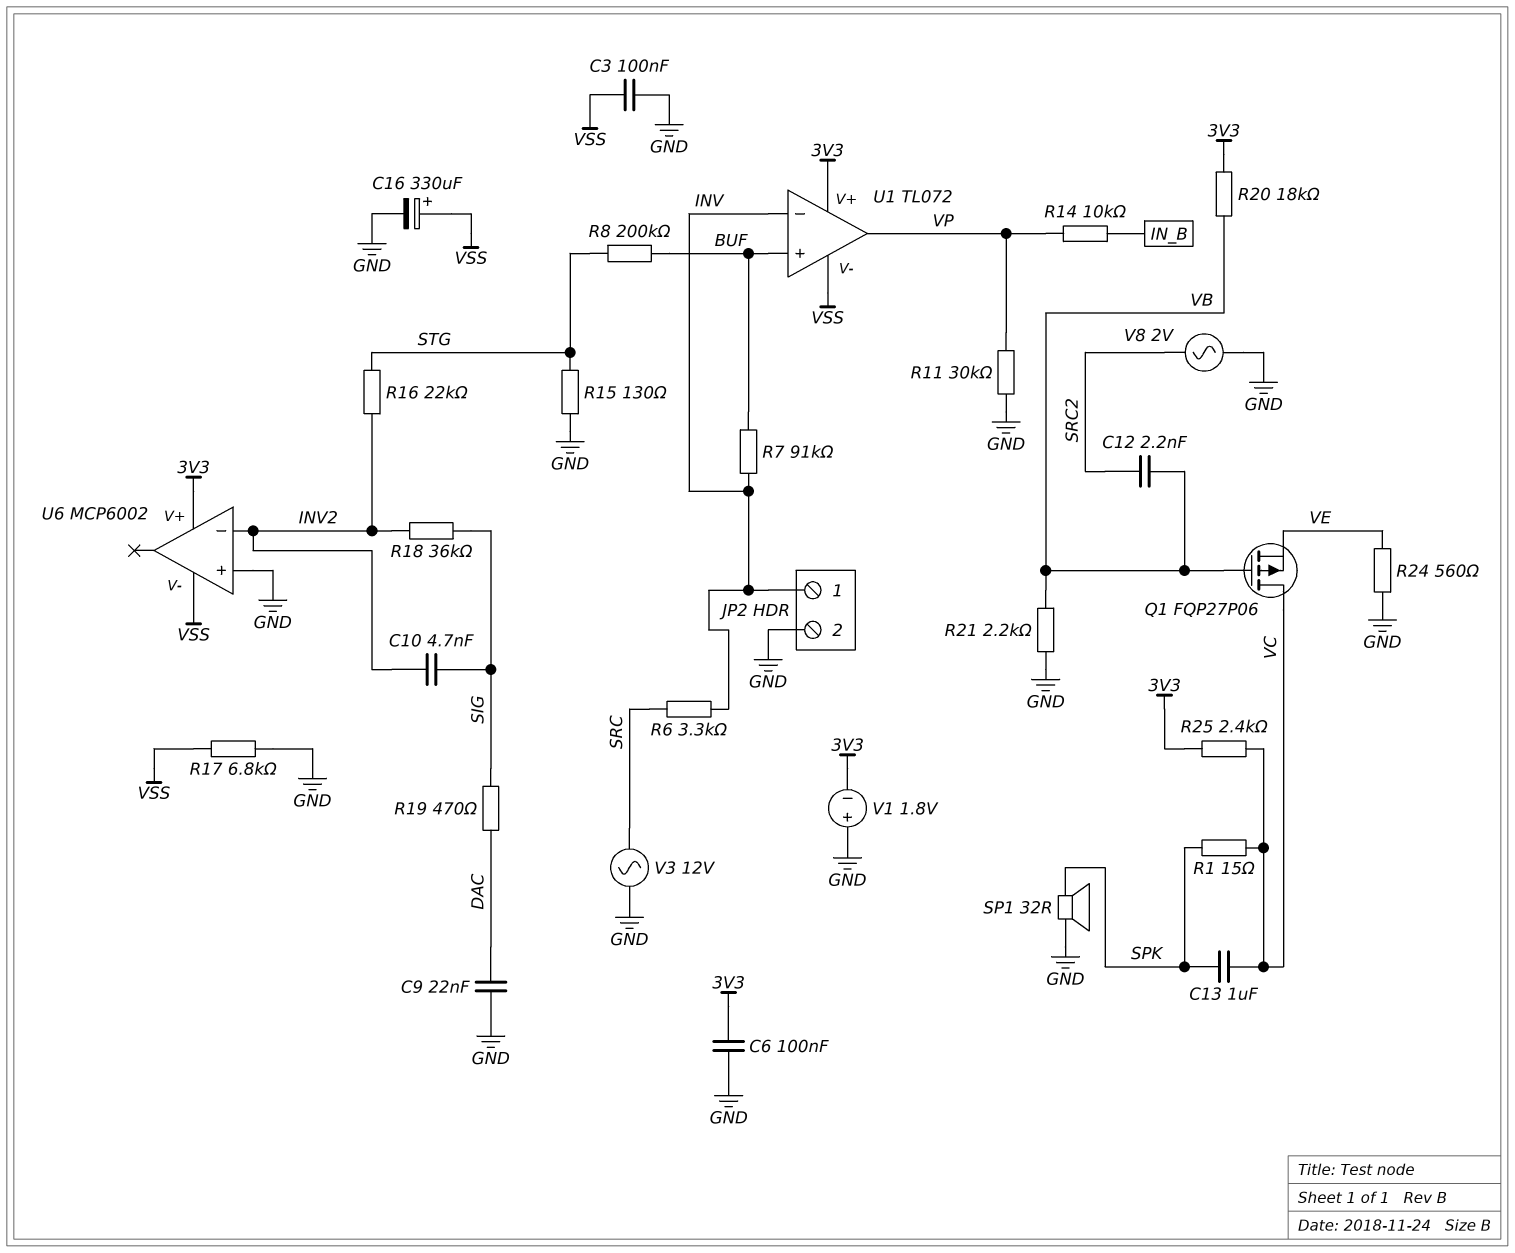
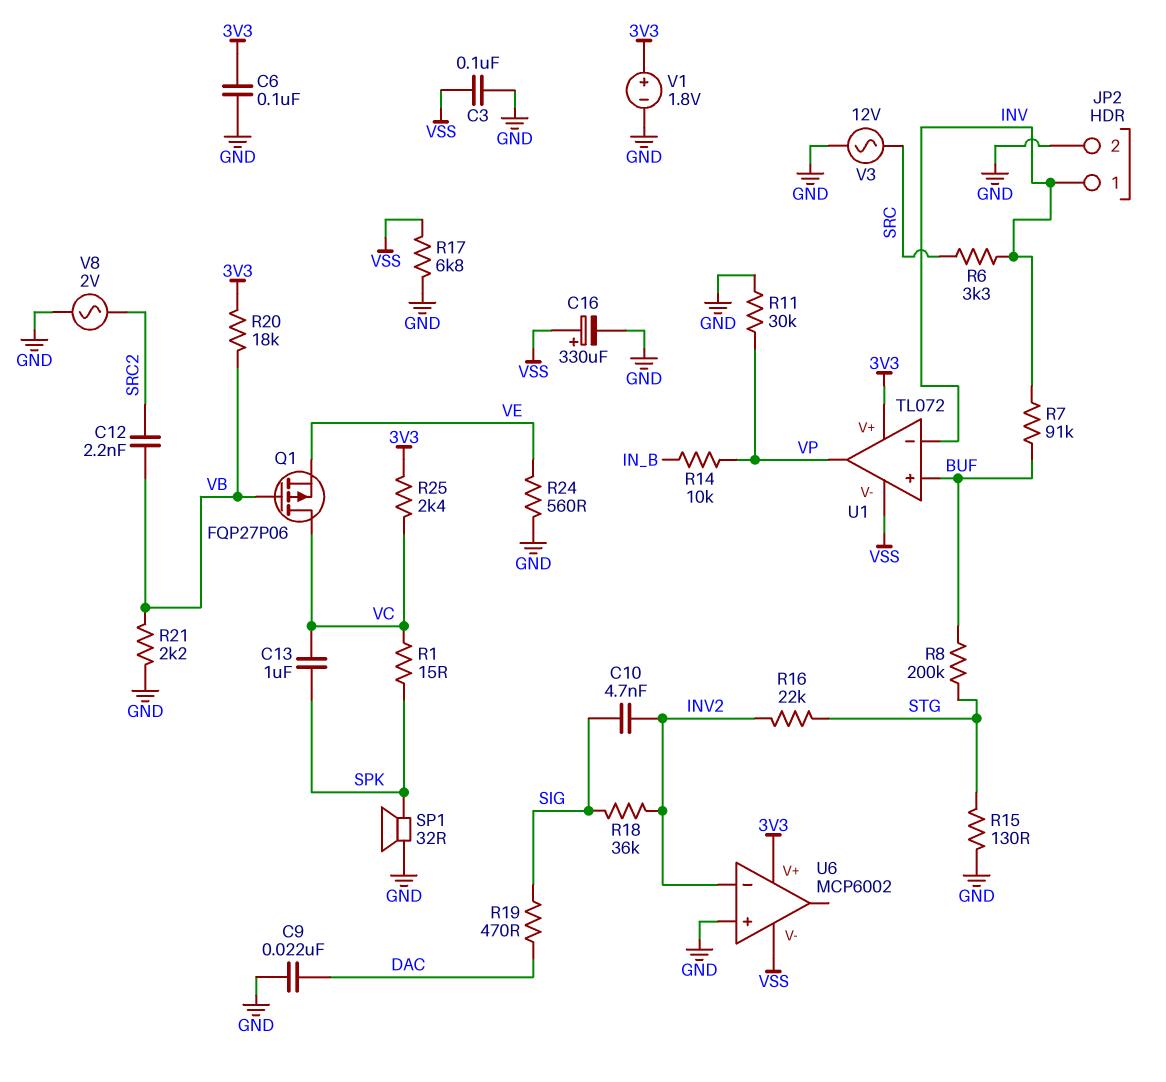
V1: 1.8V (plus GND, minus 3V3) -> 1.8V (plus 3V3, minus GND)

